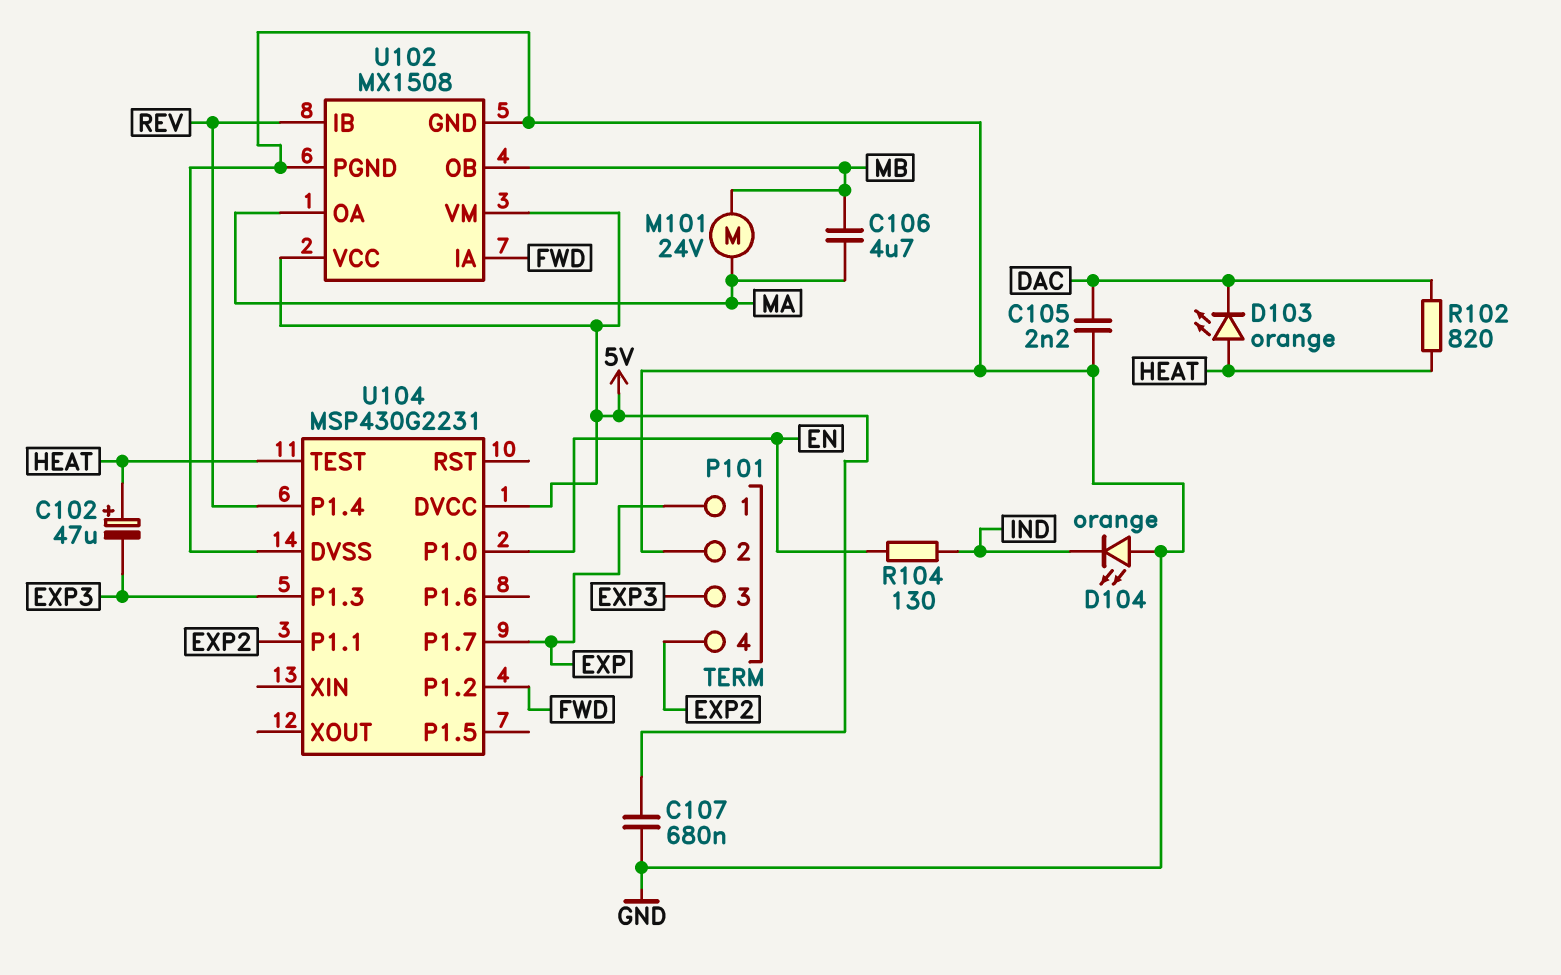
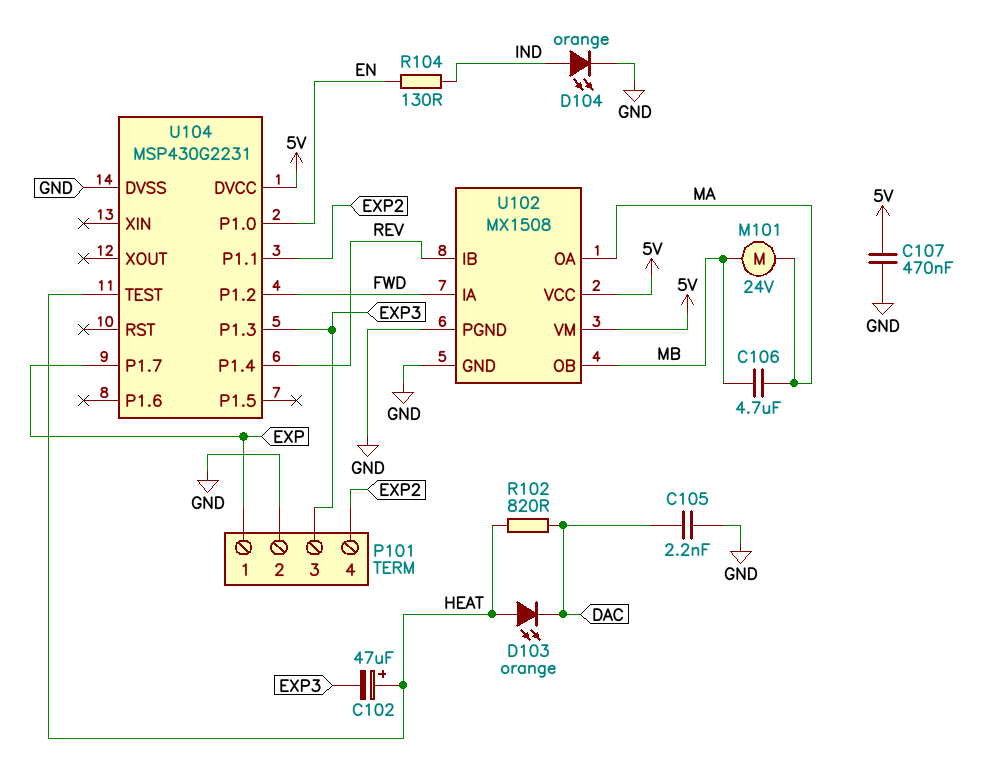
C107: 680nF (5V, GND) -> 470nF (5V, GND)
D104: LED orange (A GND, K IND) -> LED orange (A IND, K GND)

